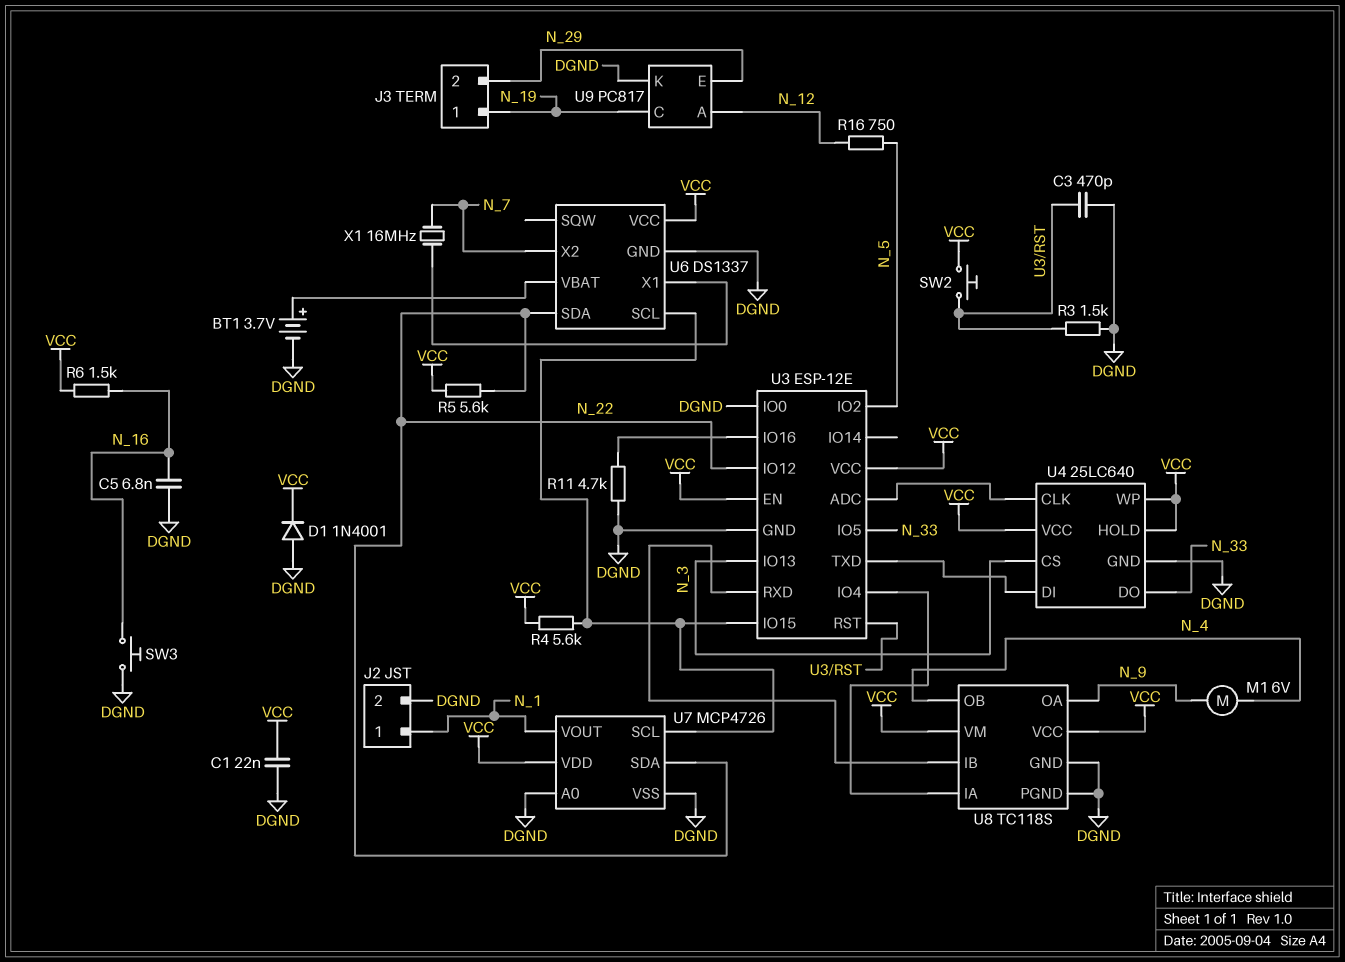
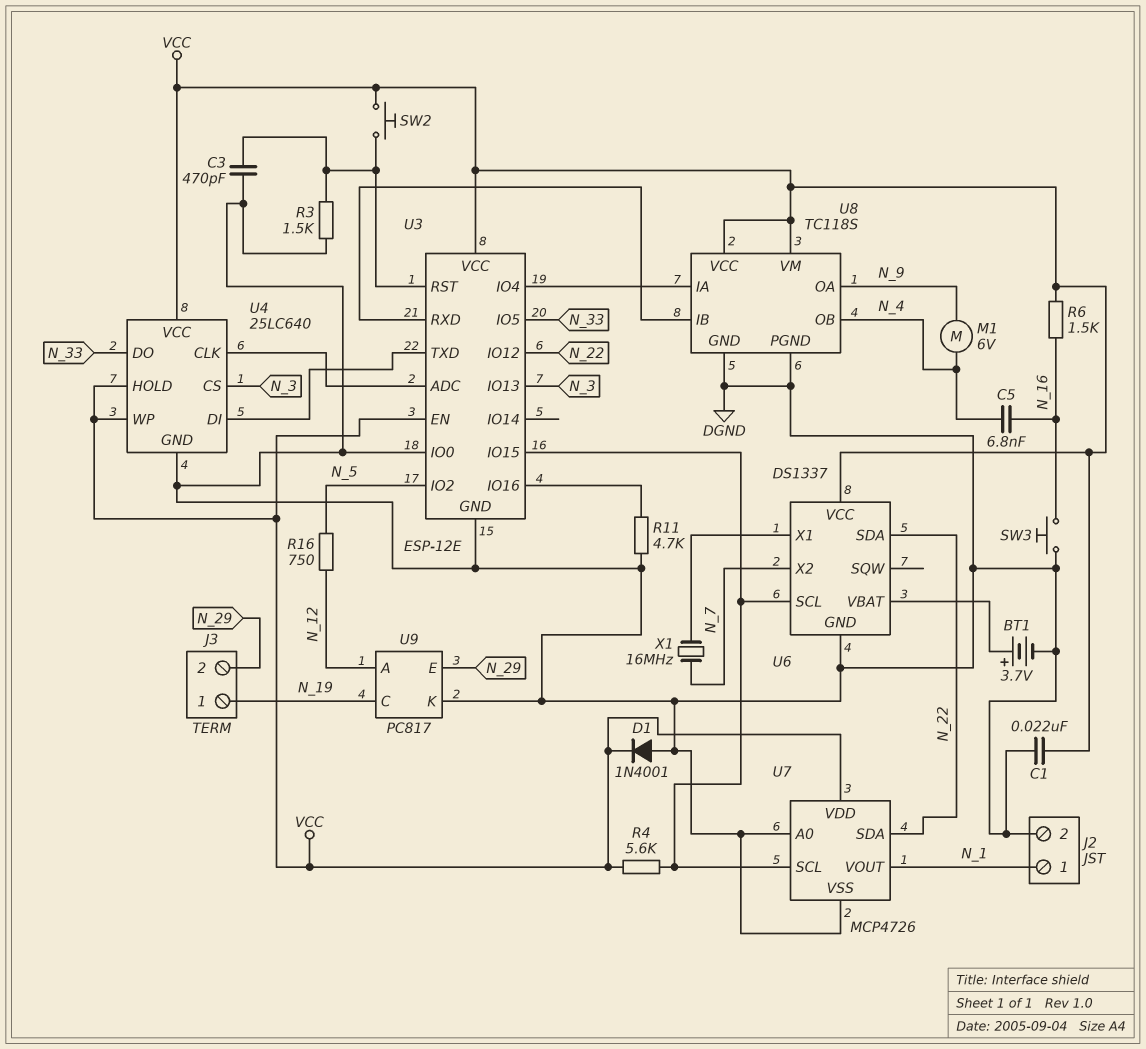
C5: 6.8nF (DGND, N_16) -> 6.8nF (N_4, N_16)
R5: 5.6k (N_22, VCC) -> none

